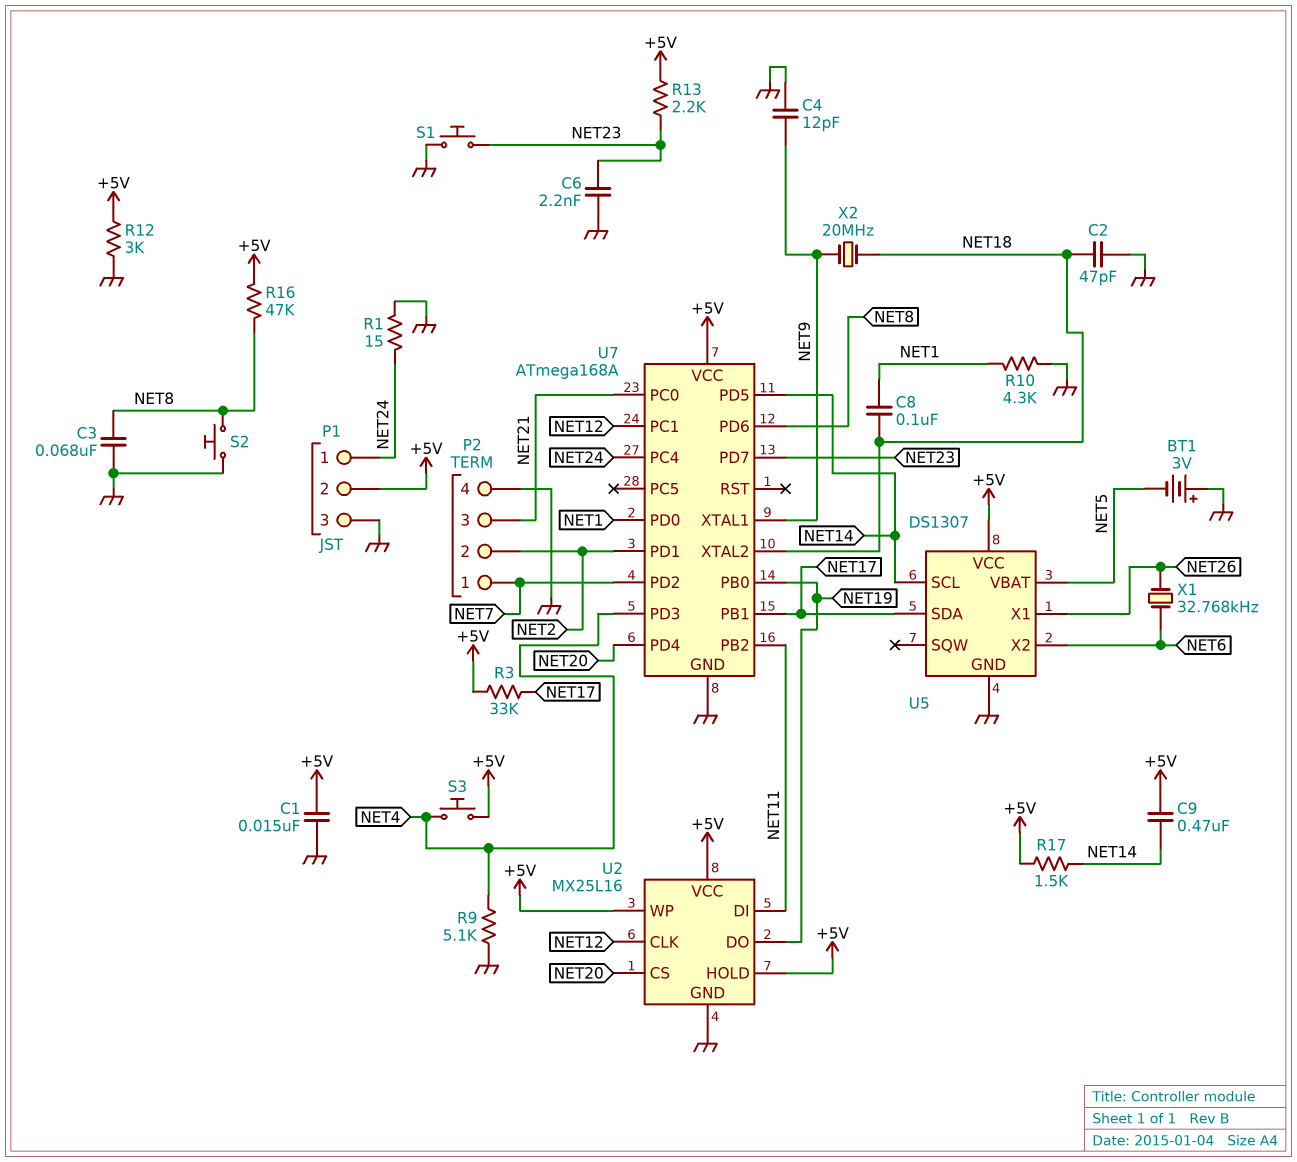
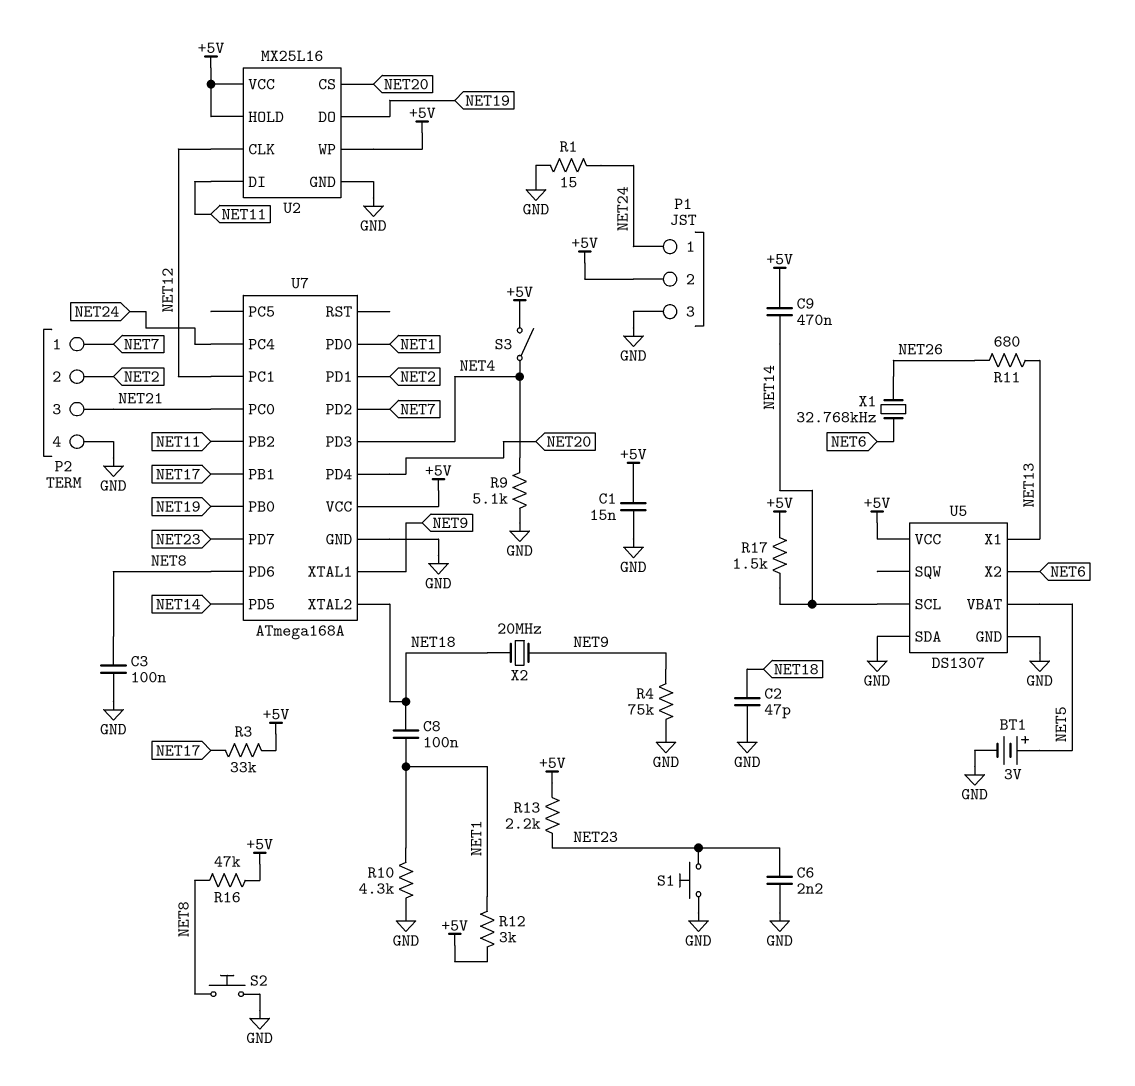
BT1: 3V (plus GND, minus NET5) -> 3V (plus NET5, minus GND)
C3: 68nF (GND, NET8) -> 100nF (GND, NET8)
C4: 12pF (GND, NET9) -> none
R4: none -> 75k (GND, NET9)
R11: none -> 680 (NET13, NET26)
R12: 3k (+5V, GND) -> 3k (+5V, NET1)
S3: button (+5V, NET4) -> switch (+5V, NET4)
U5 pin SDA: NET17 -> GND
U5 pin X1: NET26 -> NET13

